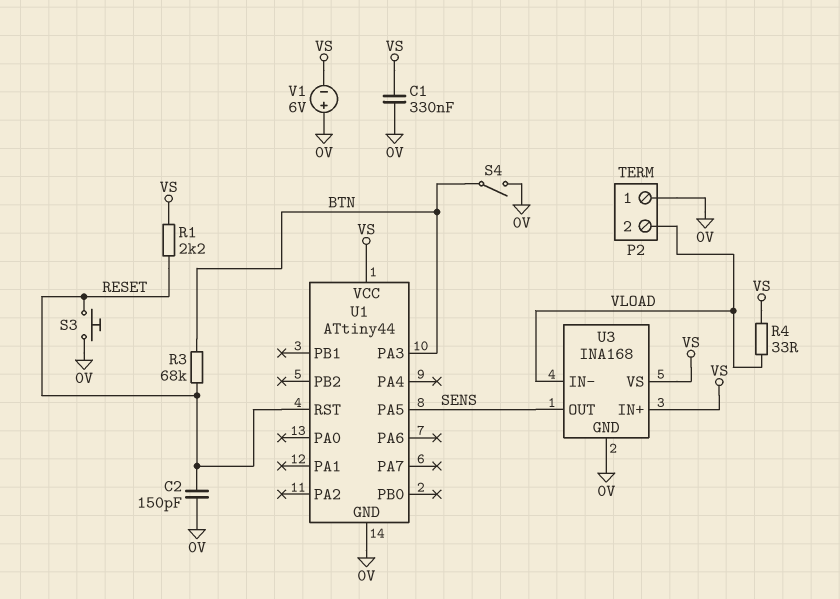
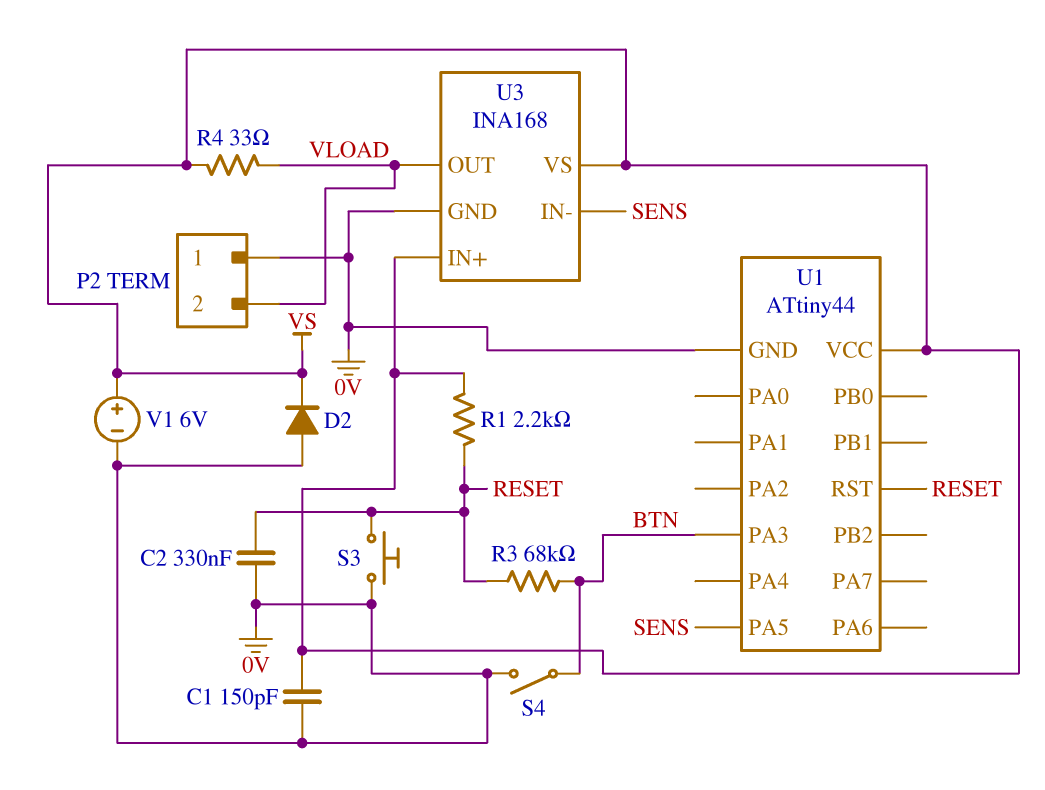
C1: 330nF (0V, VS) -> 150pF (0V, VS)
C2: 150pF (0V, RESET) -> 330nF (0V, RESET)
D2: none -> diode (A 0V, K VS)
U3 pin IN-: VLOAD -> SENS
U3 pin OUT: SENS -> VLOAD
V1: 6V (plus 0V, minus VS) -> 6V (plus VS, minus 0V)

